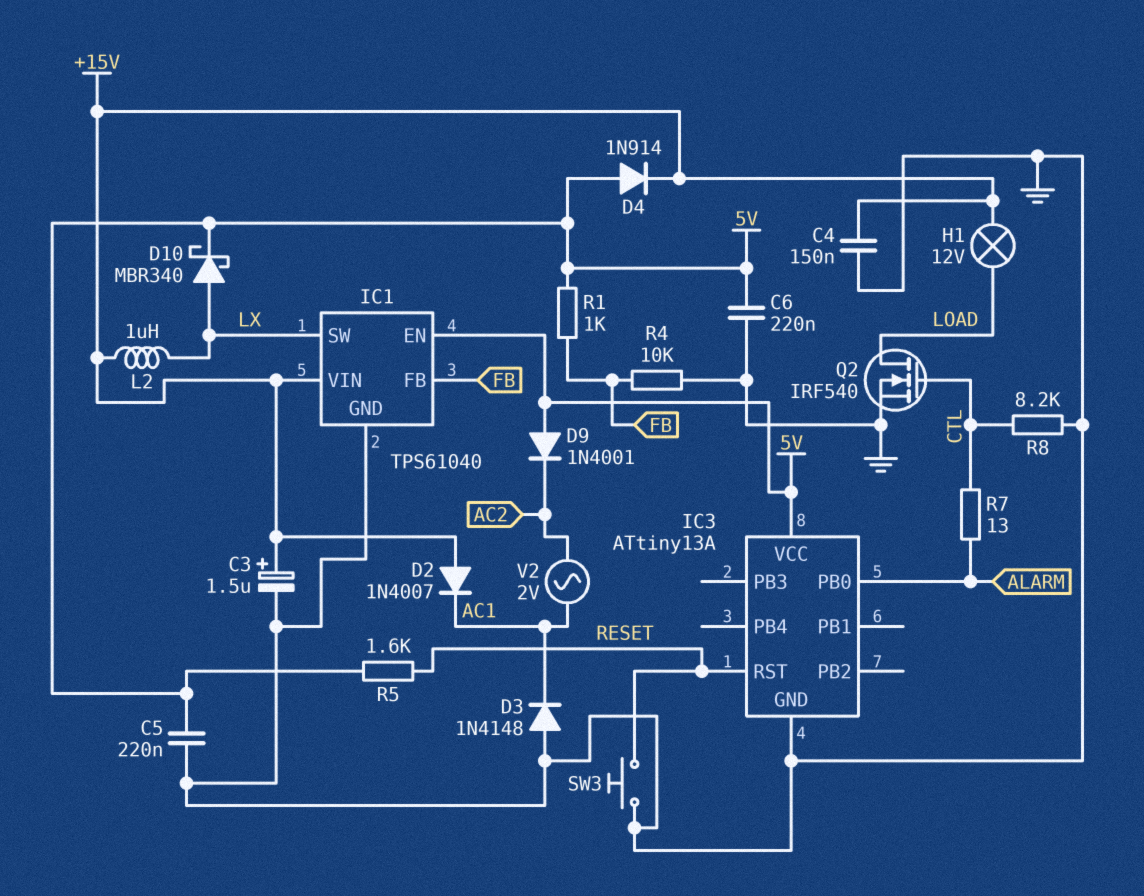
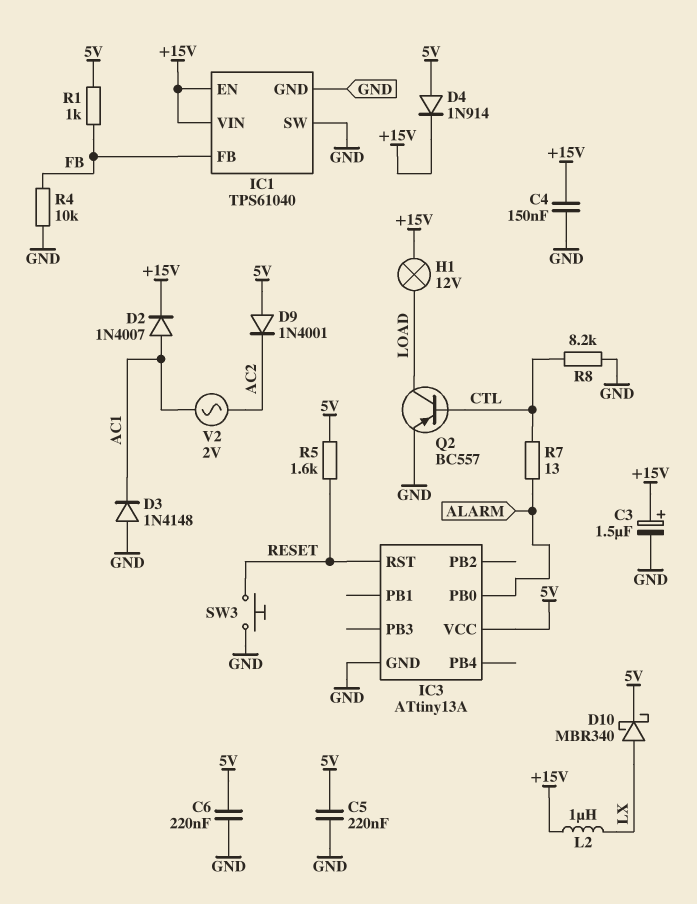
D2: diode 1N4007 (A +15V, K AC1) -> diode 1N4007 (A AC1, K +15V)
IC1 pin EN: 5V -> +15V
IC1 pin SW: LX -> GND
Q2: NMOS IRF540 (G CTL, D LOAD, S GND) -> PNP BC557 (B CTL, C LOAD, E GND)

